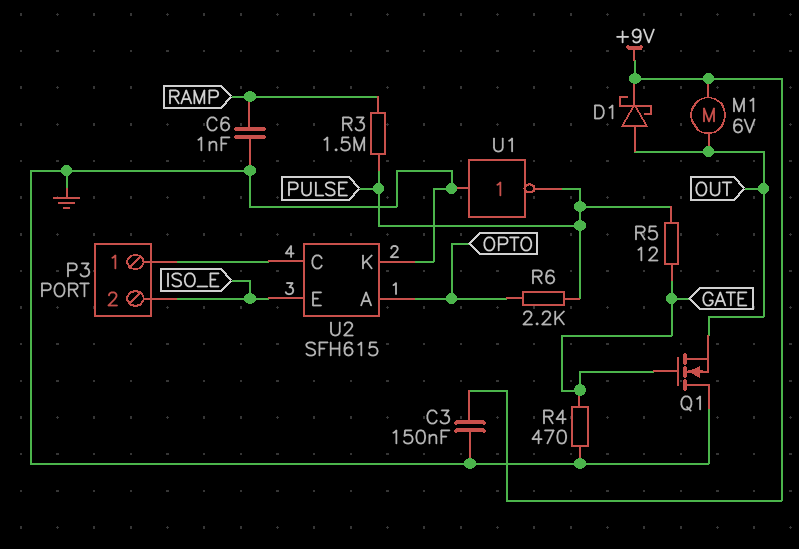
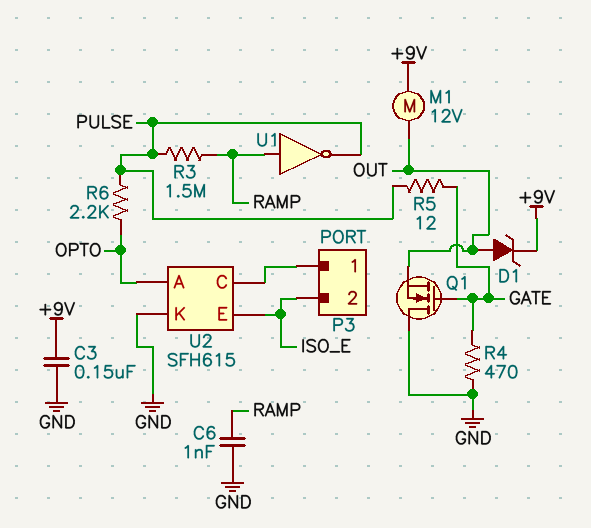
D1: schottky (A OUT, K +9V) -> zener (A OUT, K +9V)
M1: motor 6V (+9V, OUT) -> motor 12V (+9V, OUT)
U1: NOT (in GND, out PULSE) -> NOT (in RAMP, out PULSE)

